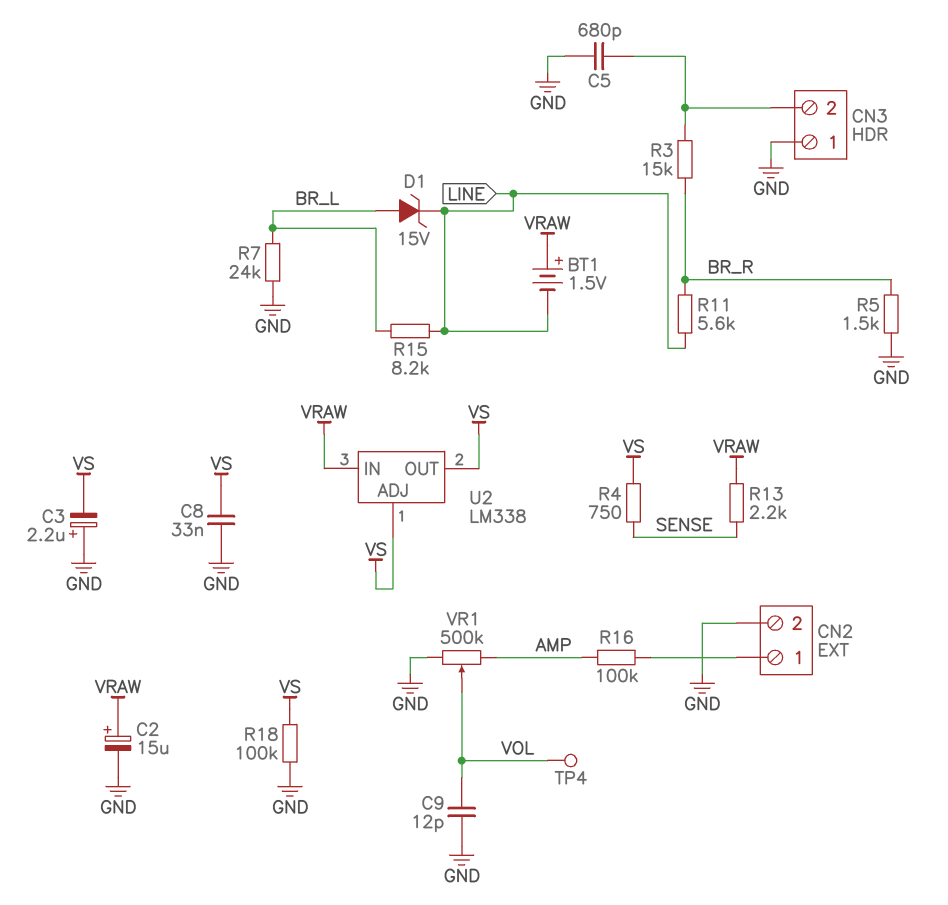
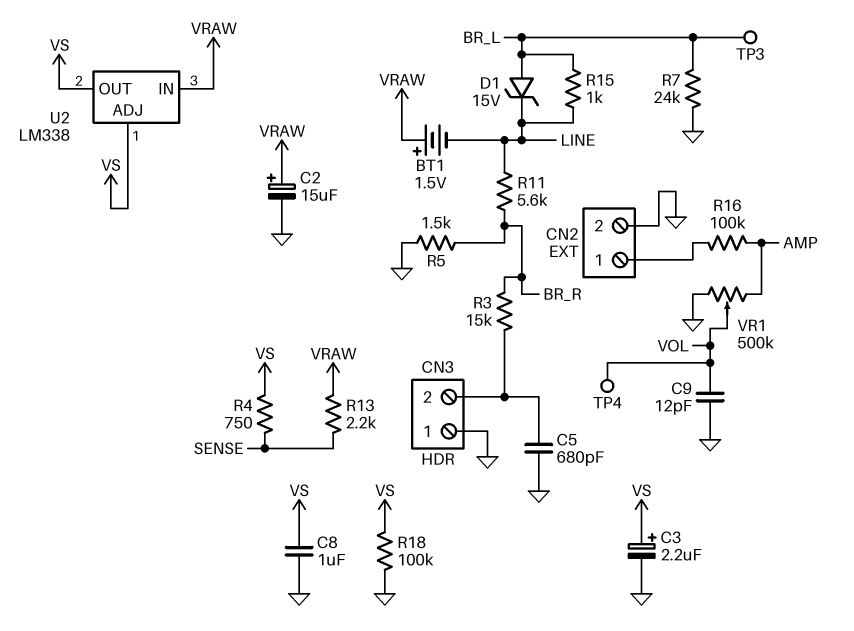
C3: 2.2uF (plus GND, minus VS) -> 2.2uF (plus VS, minus GND)
C8: 33nF (GND, VS) -> 1uF (GND, VS)
R15: 8.2k (BR_L, LINE) -> 1k (BR_L, LINE)
TP3: none -> test point (BR_L)

